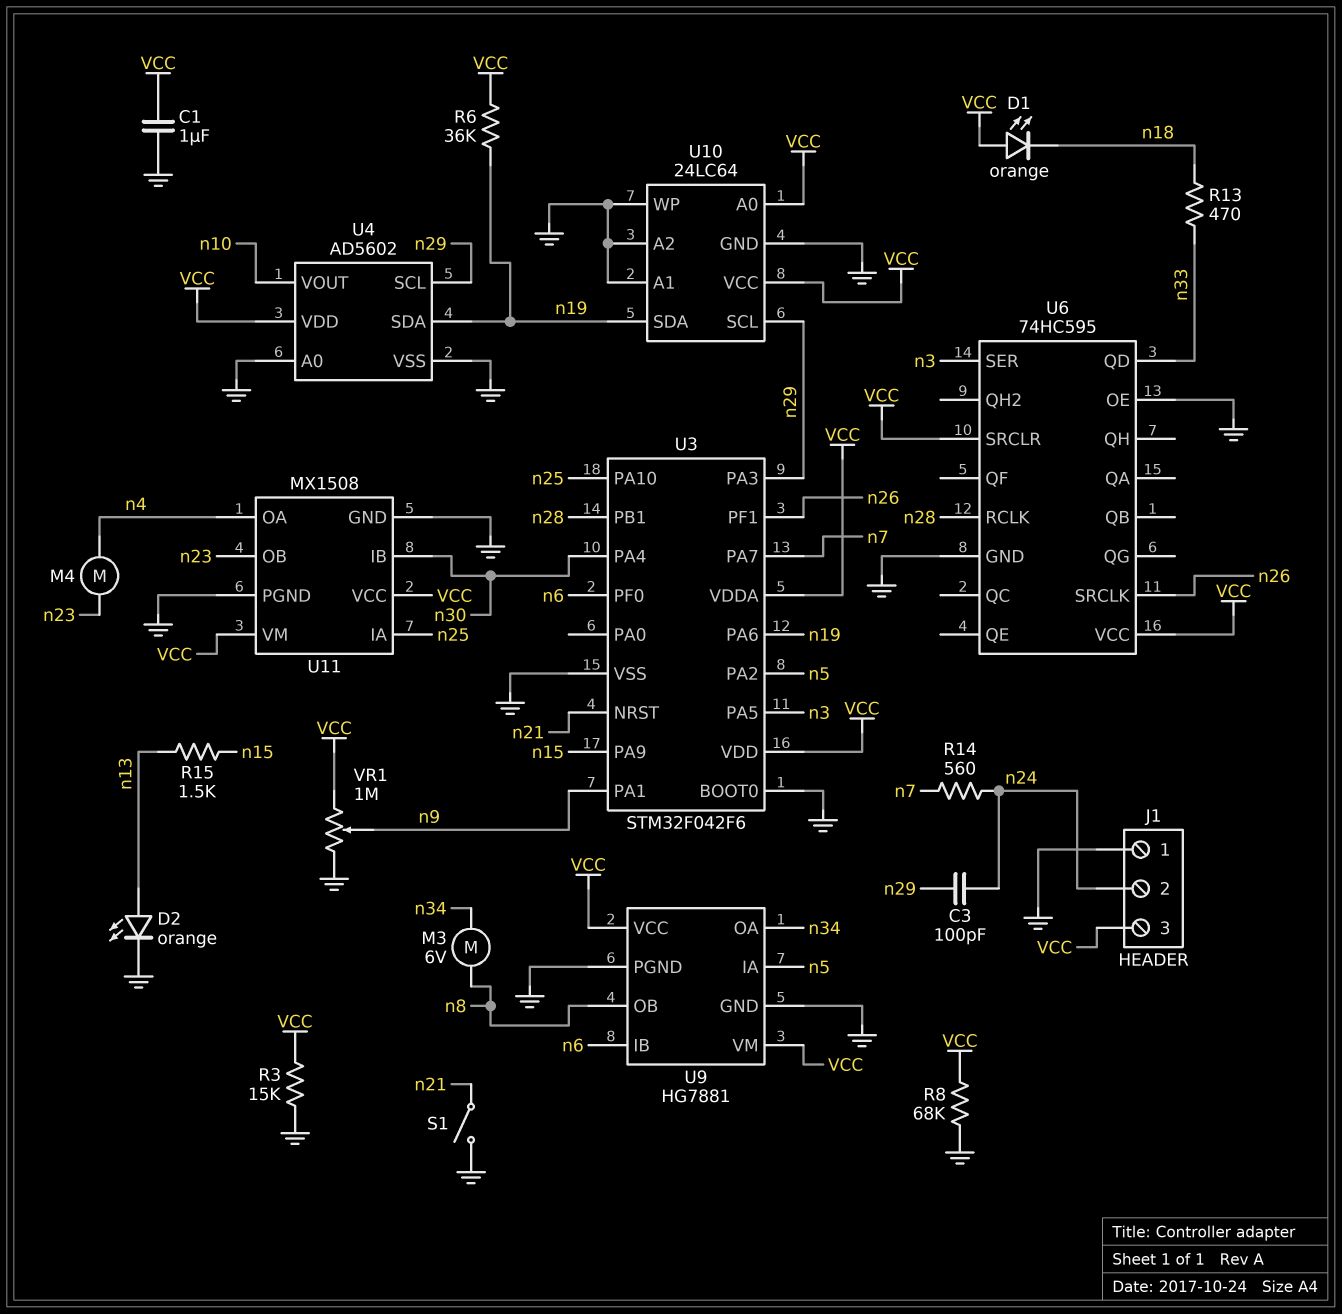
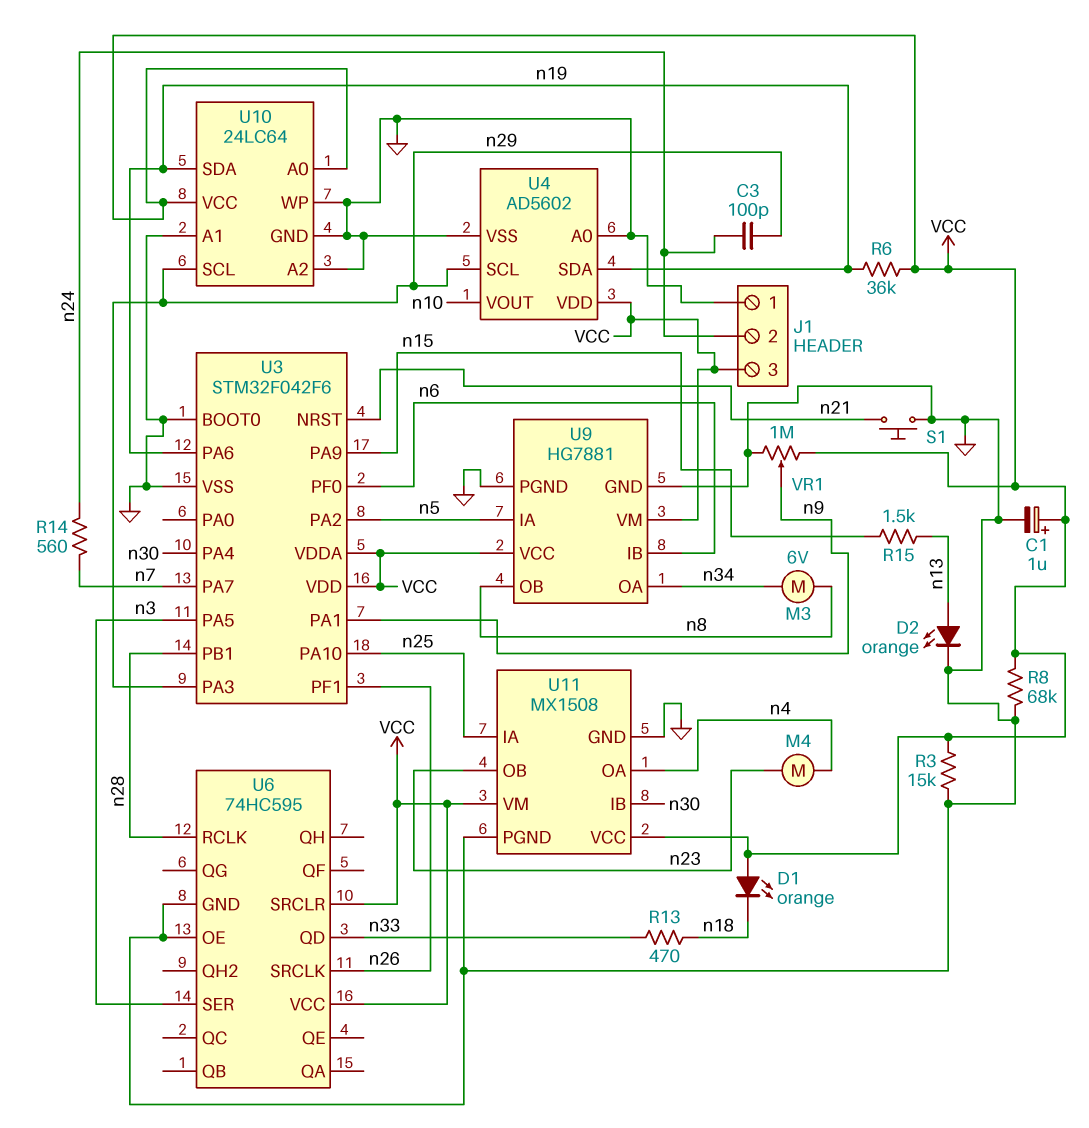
C1: 1uF (GND, VCC) -> 1uF (plus VCC, minus GND)
S1: switch (GND, n21) -> button (GND, n21)

